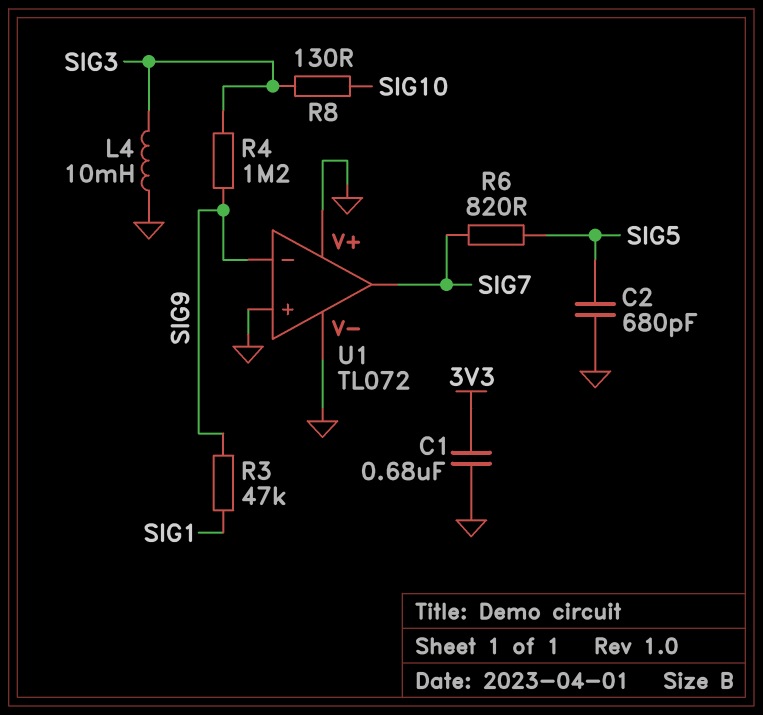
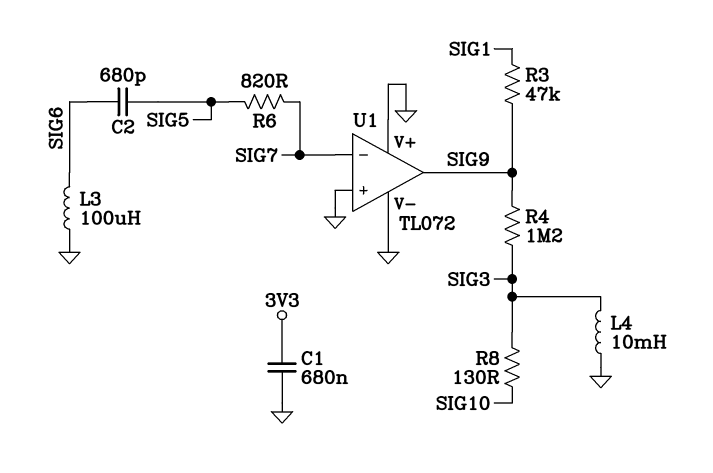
C2: 680pF (GND, SIG5) -> 680pF (SIG5, SIG6)
L3: none -> 100uH (GND, SIG6)
U1 pin in-: SIG9 -> SIG7
U1 pin out: SIG7 -> SIG9

